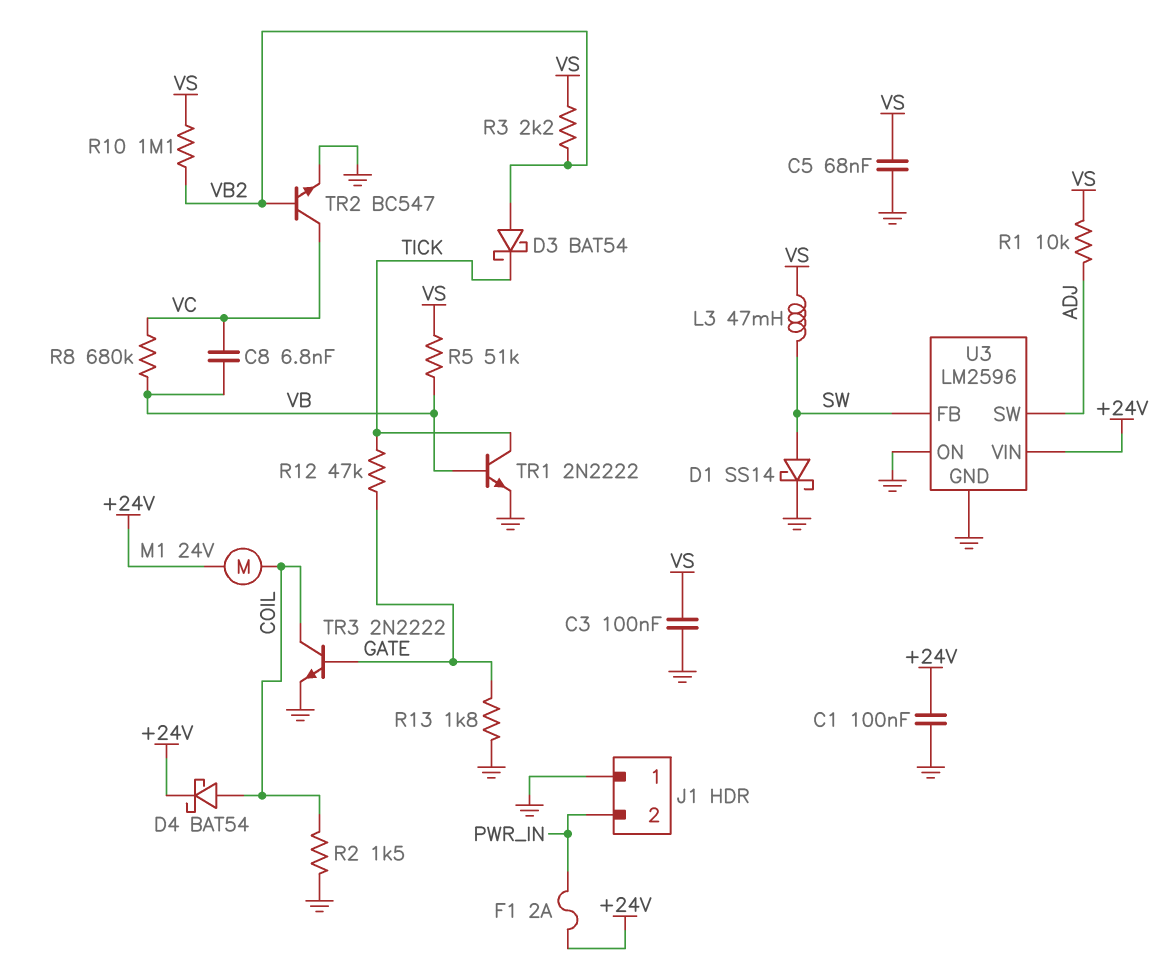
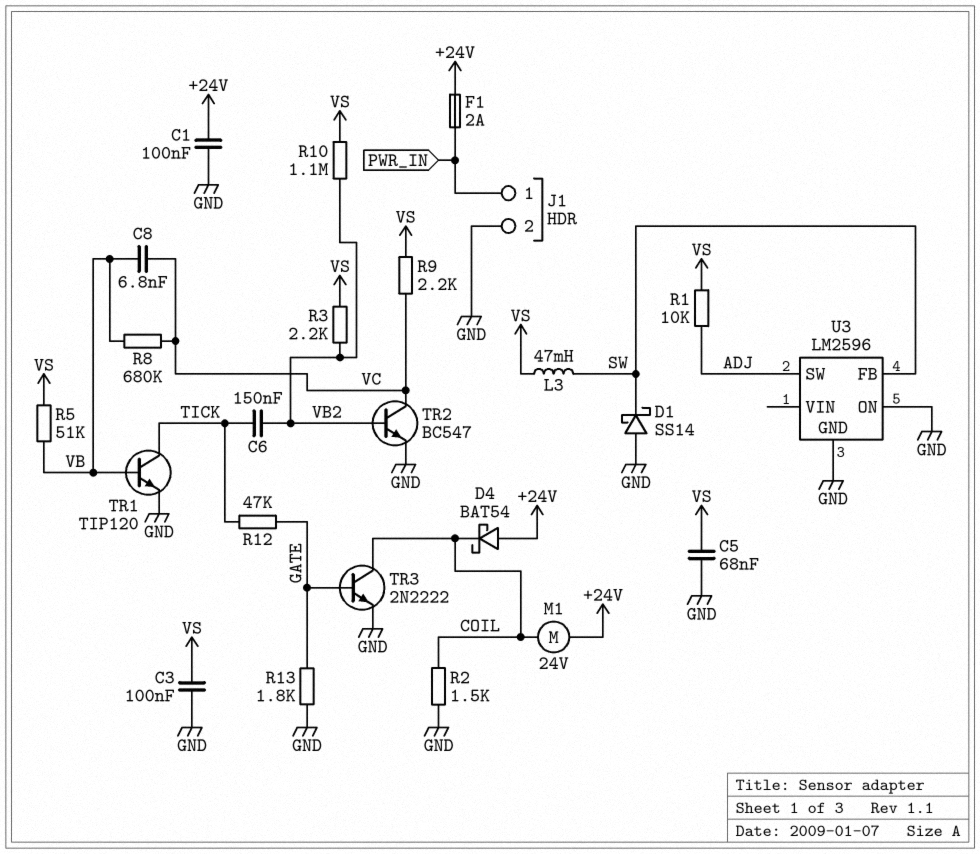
C6: none -> 150nF (TICK, VB2)
D1: schottky SS14 (A SW, K GND) -> schottky SS14 (A GND, K SW)
D3: schottky BAT54 (A VB2, K TICK) -> none
D4: schottky BAT54 (A COIL, K +24V) -> schottky BAT54 (A +24V, K COIL)
J1 pin 1: GND -> PWR_IN
J1 pin 2: PWR_IN -> GND
R9: none -> 2.2k (VC, VS)
TR1: NPN 2N2222 (B VB, C TICK, E GND) -> NPN TIP120 (B VB, C TICK, E GND)
U3 pin VIN: +24V -> none

